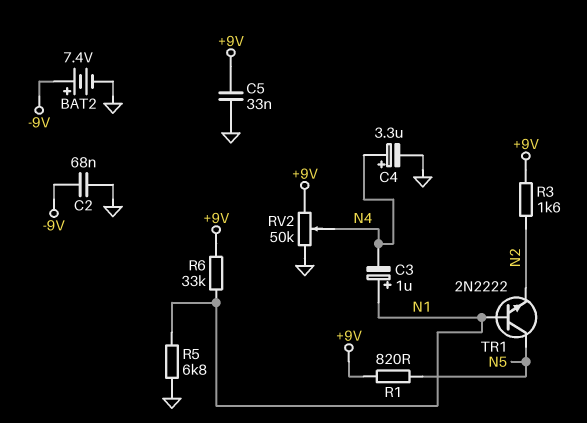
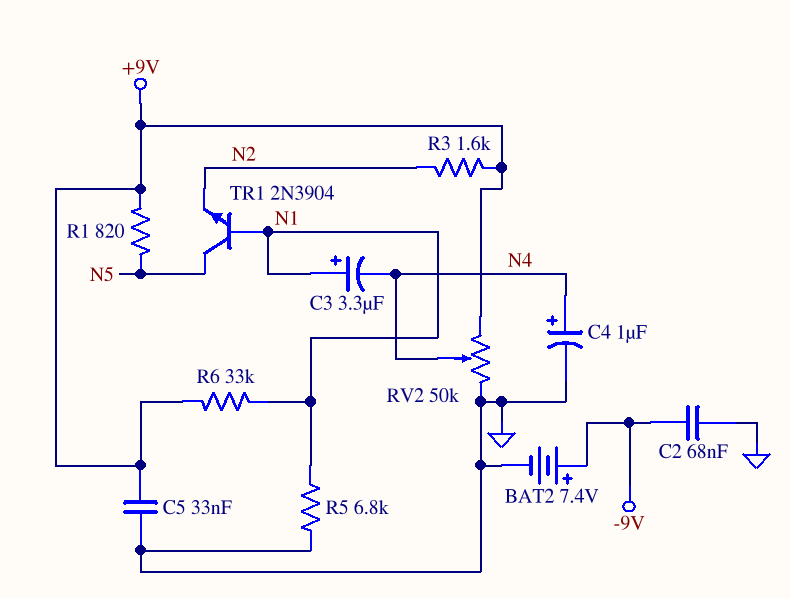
C3: 1uF (plus N1, minus N4) -> 3.3uF (plus N1, minus N4)
C4: 3.3uF (plus N4, minus GND) -> 1uF (plus N4, minus GND)
TR1: NPN 2N2222 (B N1, C N5, E N2) -> NPN 2N3904 (B N1, C N5, E N2)

